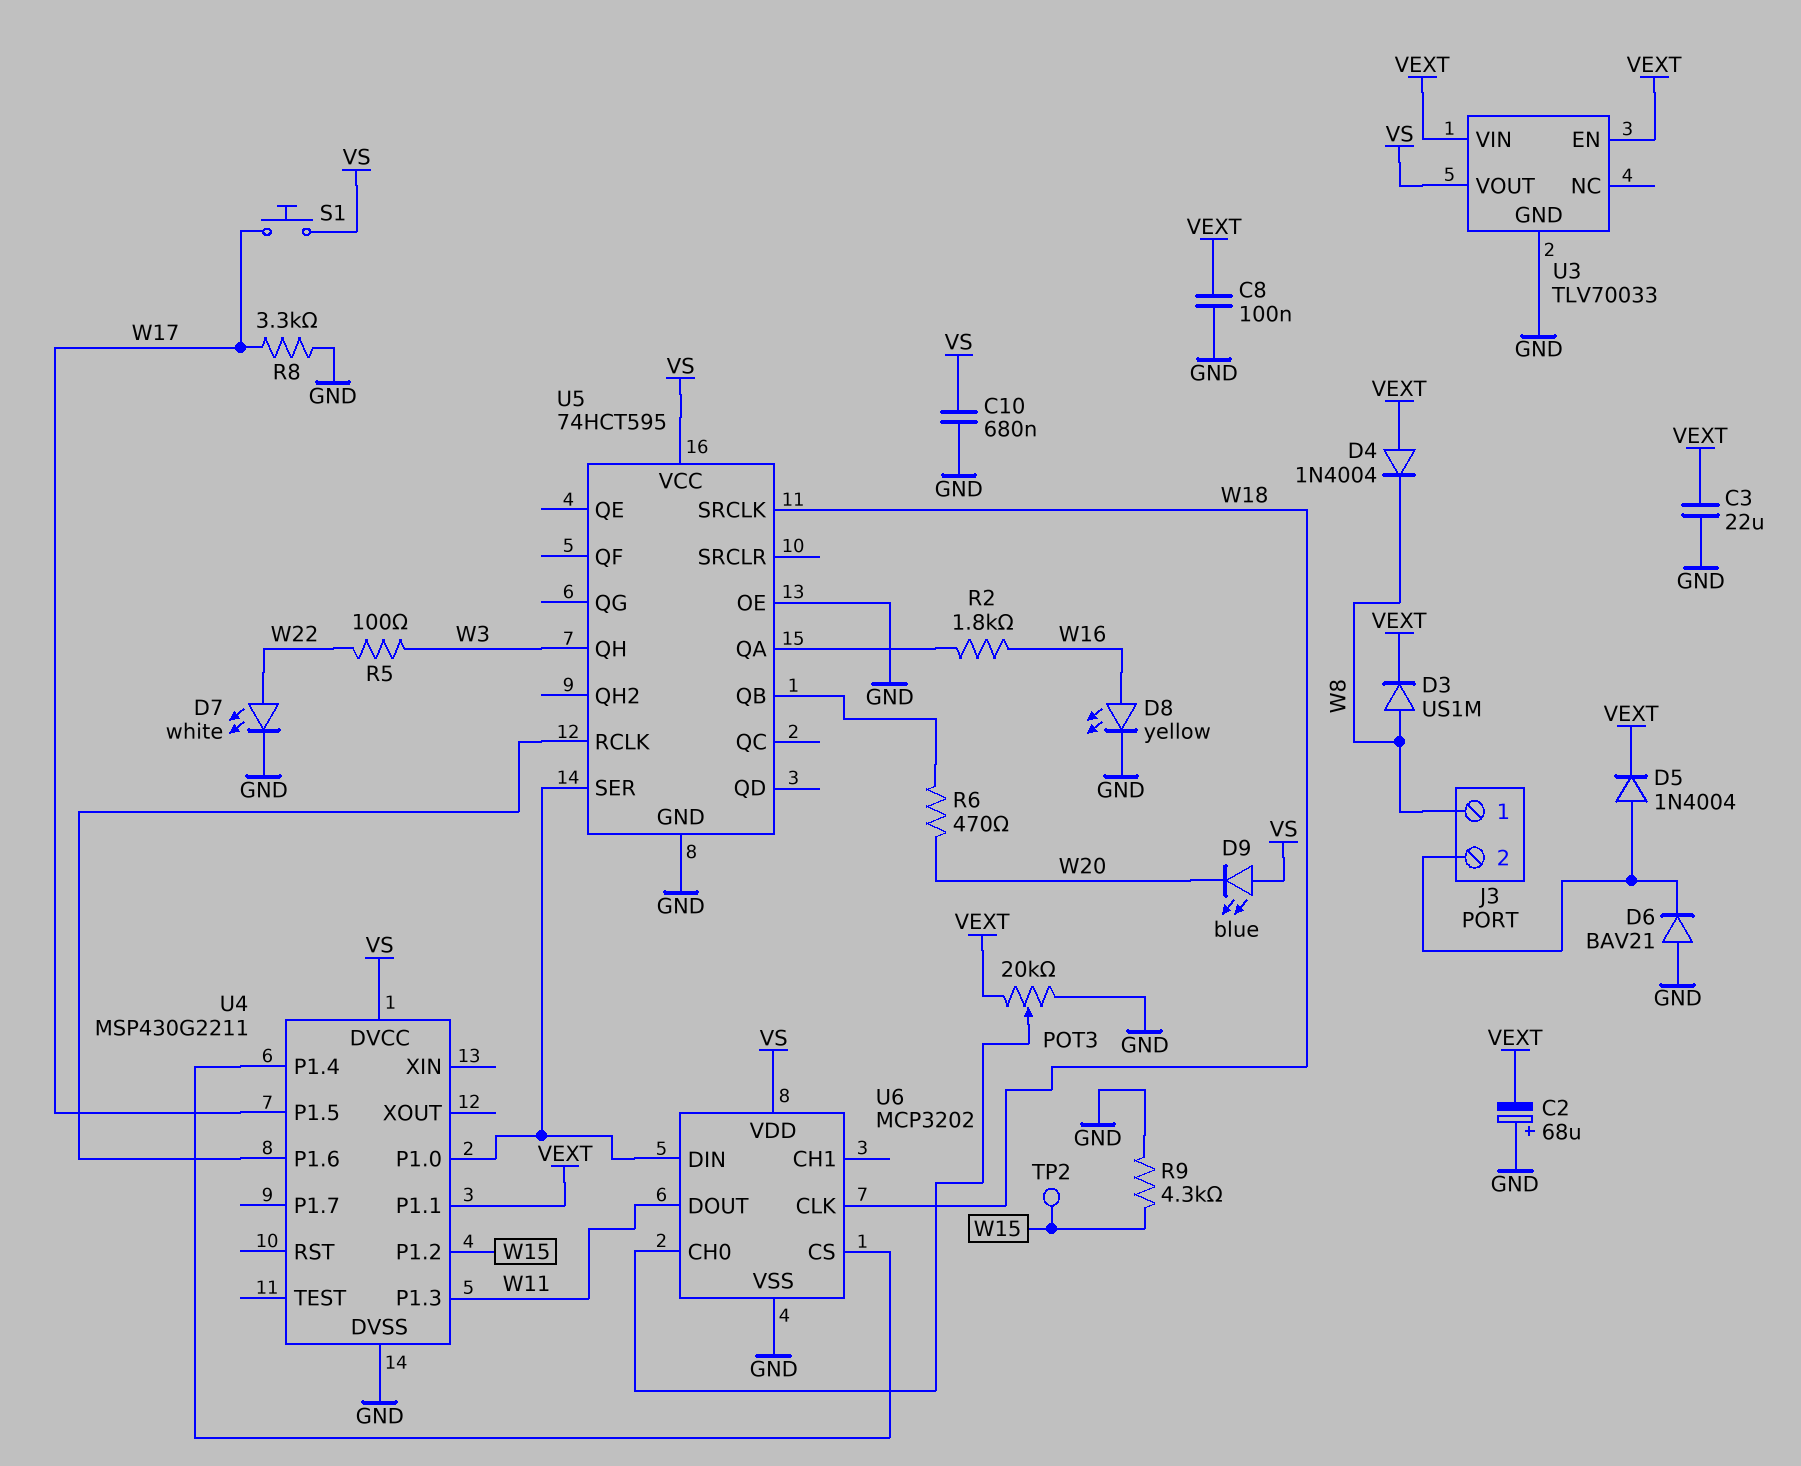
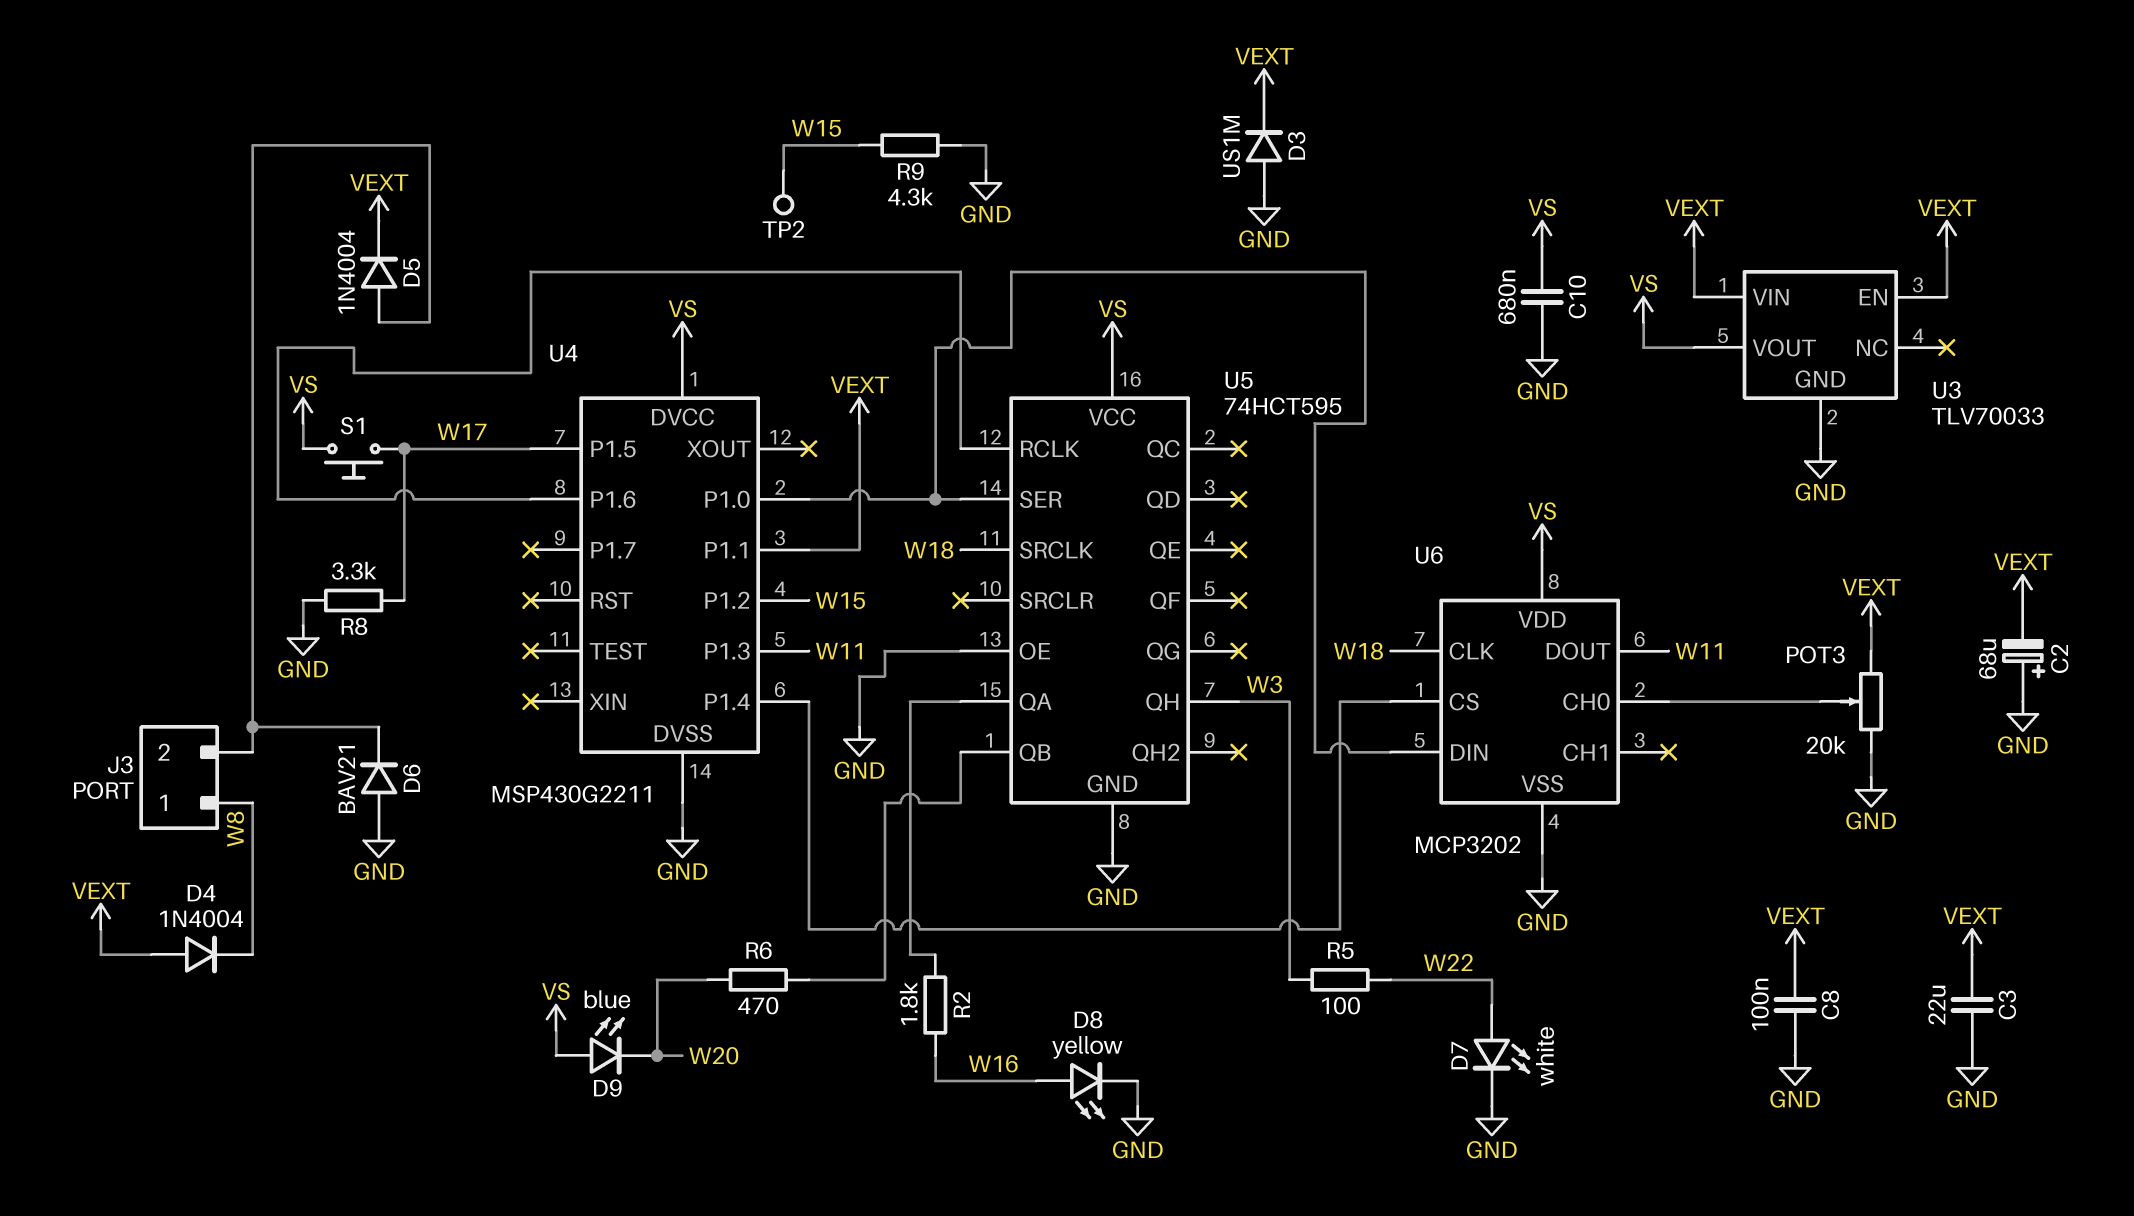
D3: diode US1M (A W8, K VEXT) -> diode US1M (A GND, K VEXT)

